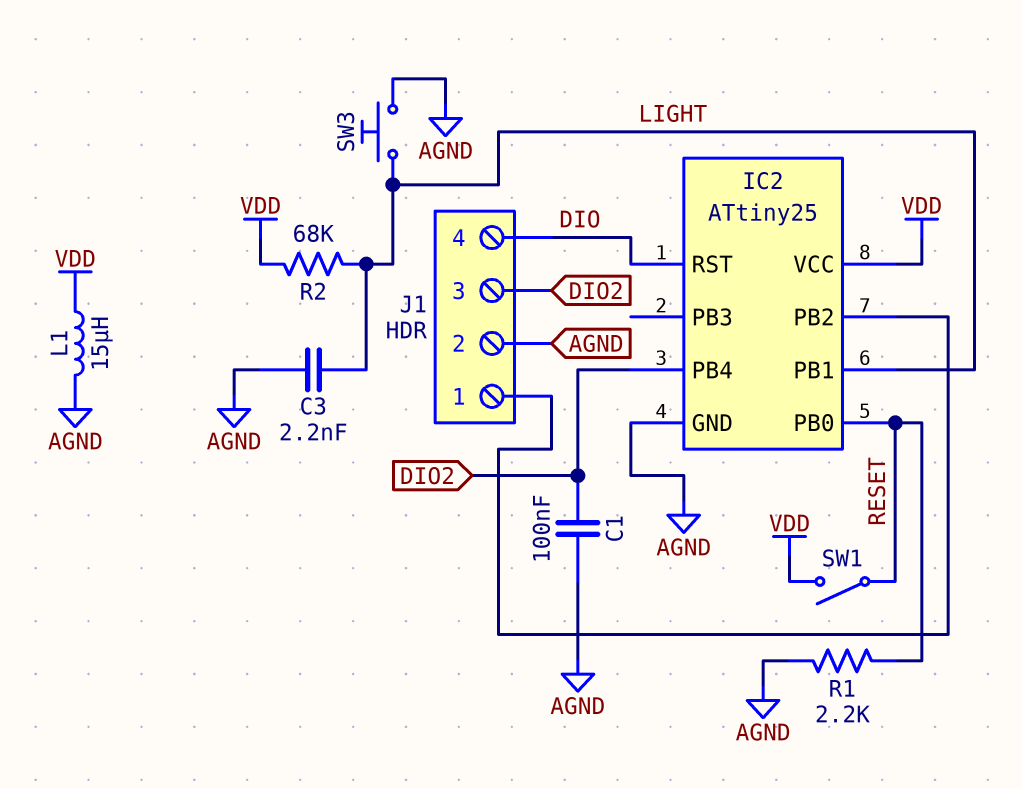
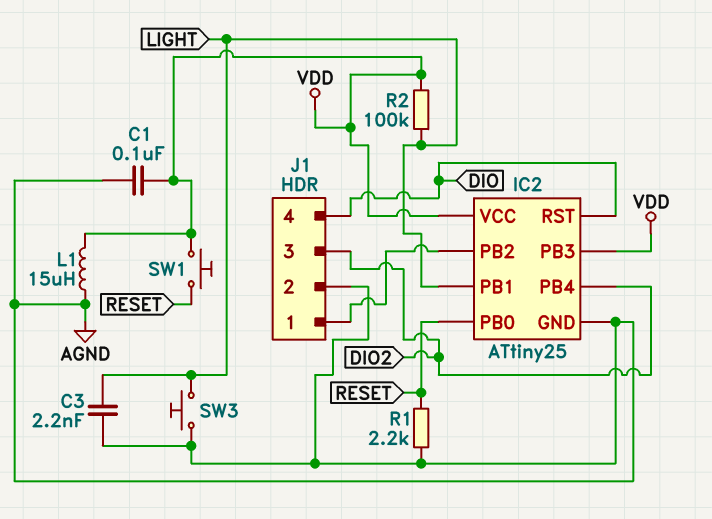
C1: 100nF (AGND, DIO2) -> 100nF (AGND, VDD)
IC2 pin PB3: none -> VDD
R2: 68k (LIGHT, VDD) -> 100k (LIGHT, VDD)
SW1: switch (RESET, VDD) -> button (RESET, VDD)

